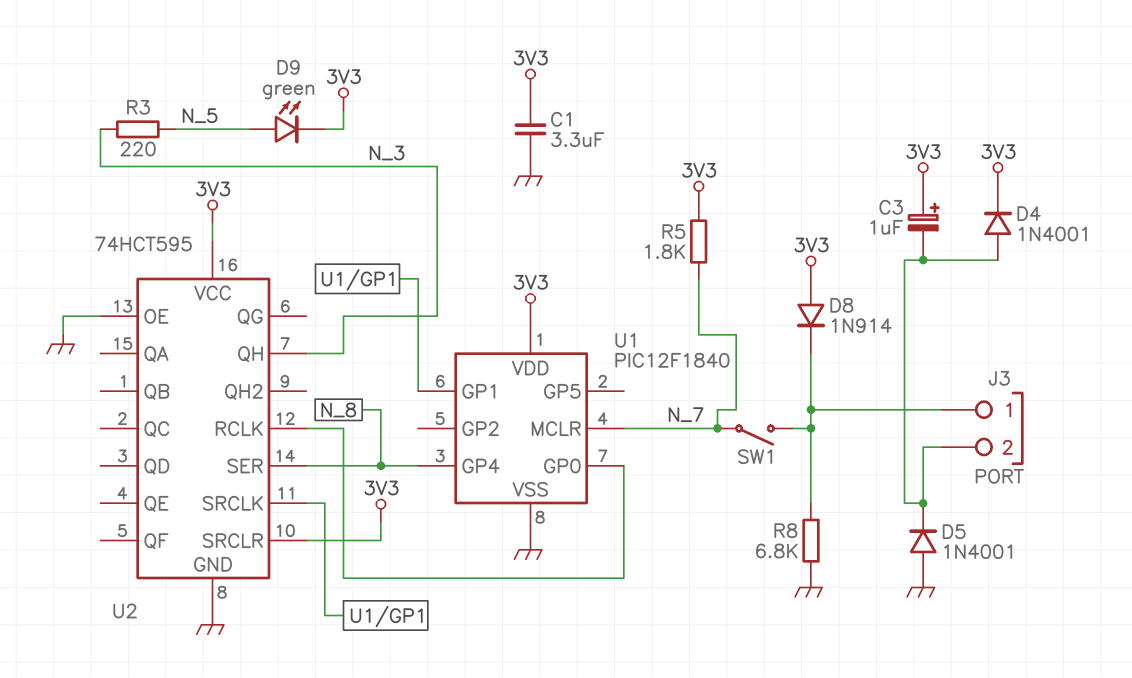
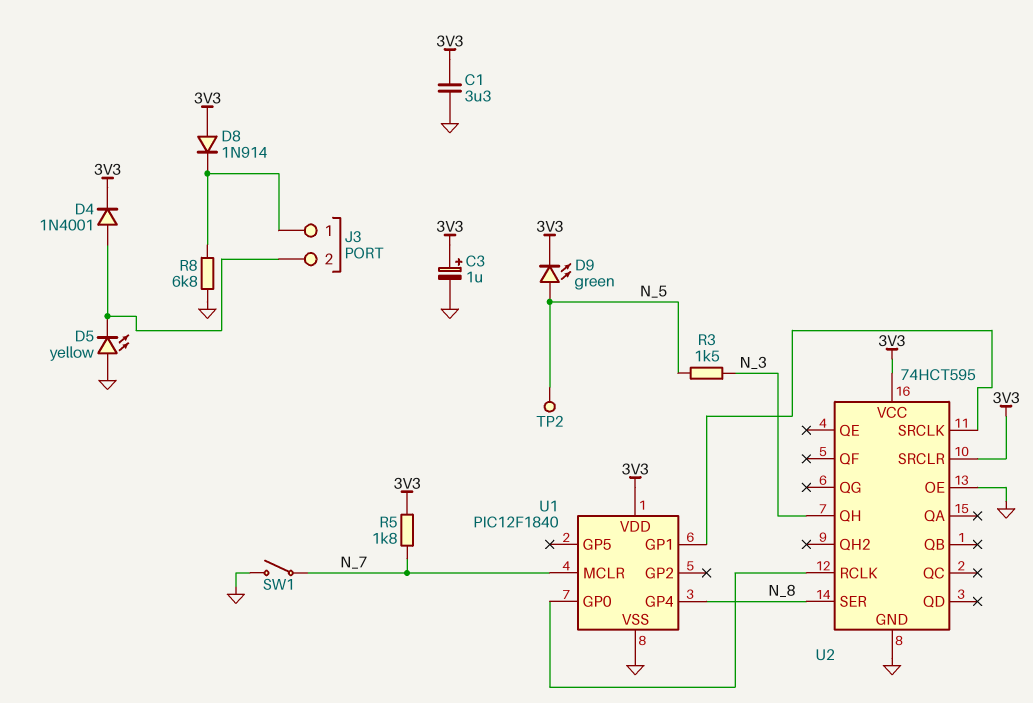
C3: 1uF (plus 3V3, minus J3/2) -> 1uF (plus 3V3, minus GND)
D5: diode 1N4001 (A GND, K J3/2) -> LED yellow (A GND, K J3/2)
R3: 220 (N_3, N_5) -> 1.5k (N_3, N_5)
SW1: switch (J3/1, N_7) -> switch (GND, N_7)
TP2: none -> test point (N_5)

